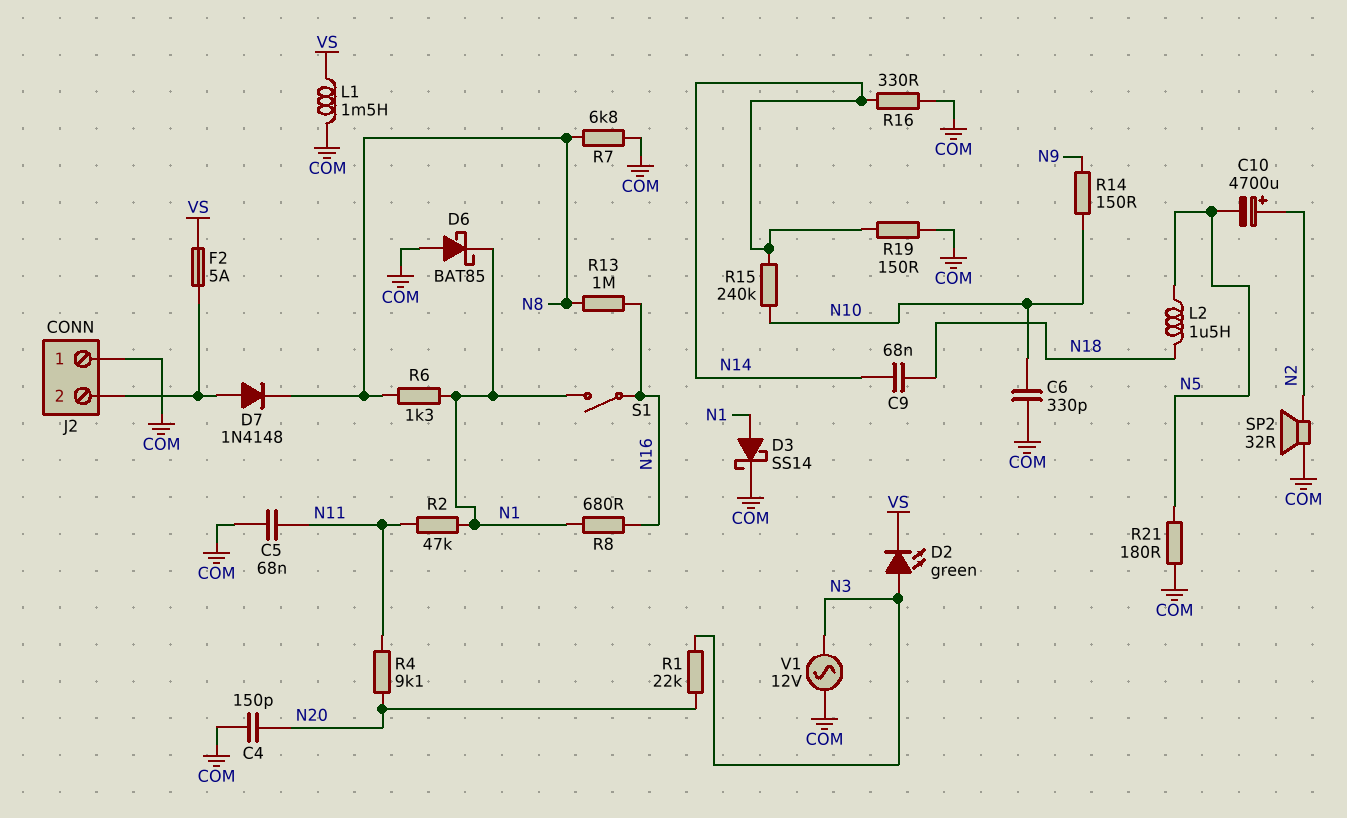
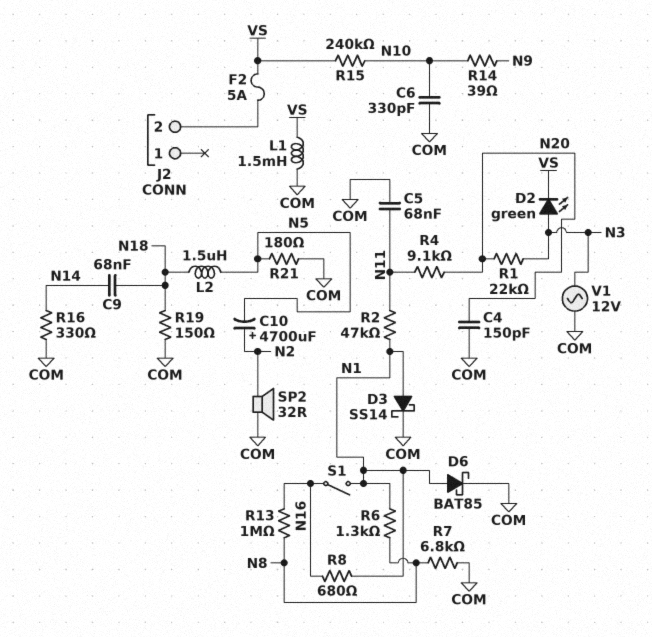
D6: schottky BAT85 (A COM, K N1) -> schottky BAT85 (A N1, K COM)
D7: diode 1N4148 (A J2/2, K N8) -> none
J2 pin 1: COM -> none
R14: 150 (N9, N10) -> 39 (N9, N10)
R15: 240k (N10, N14) -> 240k (N10, VS)
R19: 150 (COM, N14) -> 150 (COM, N18)

